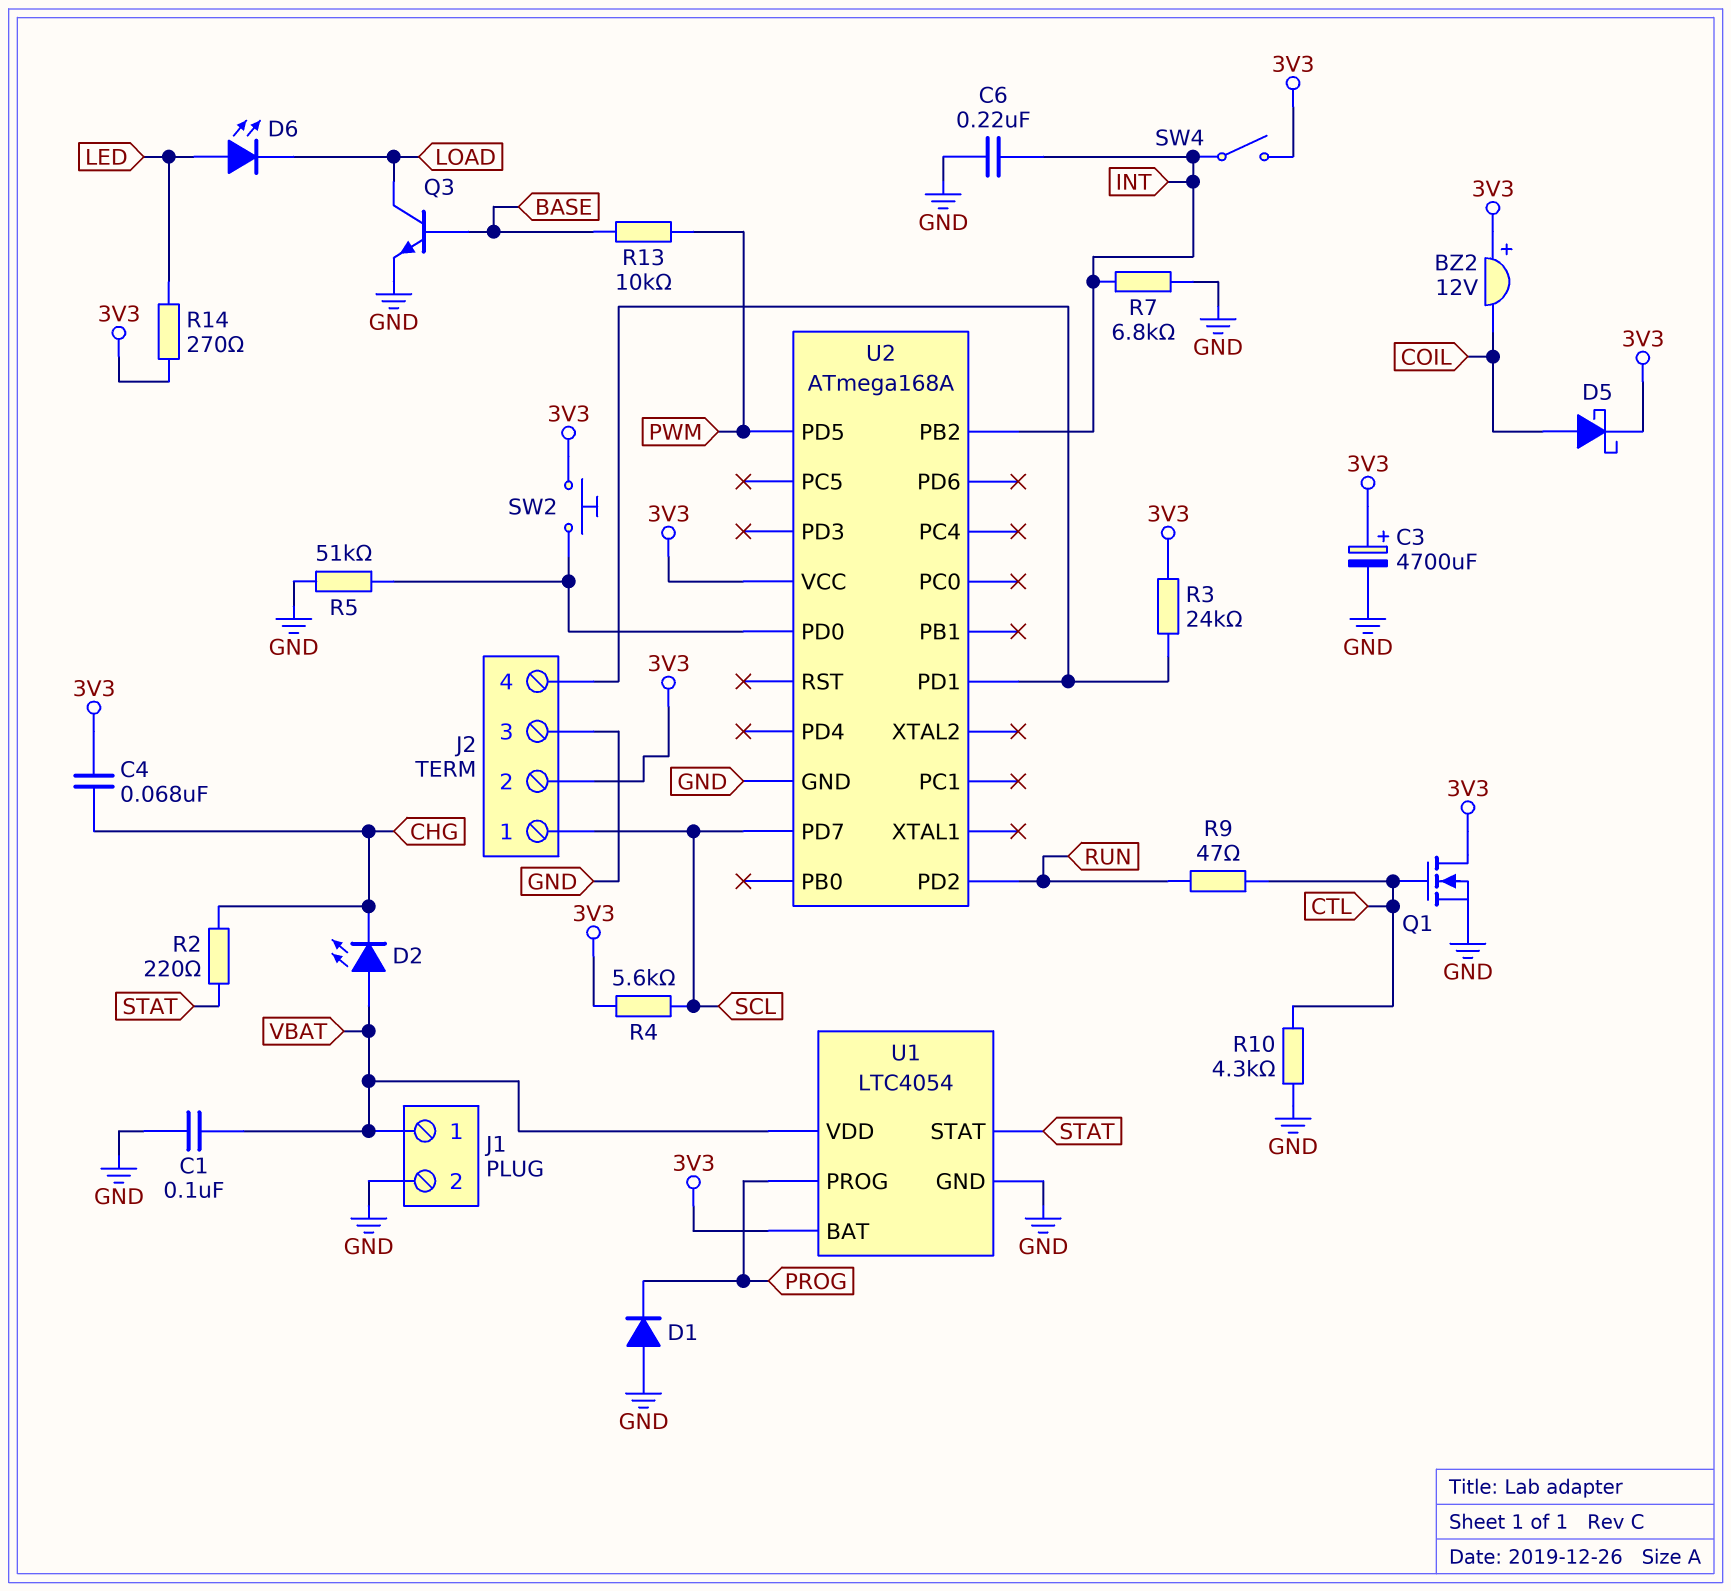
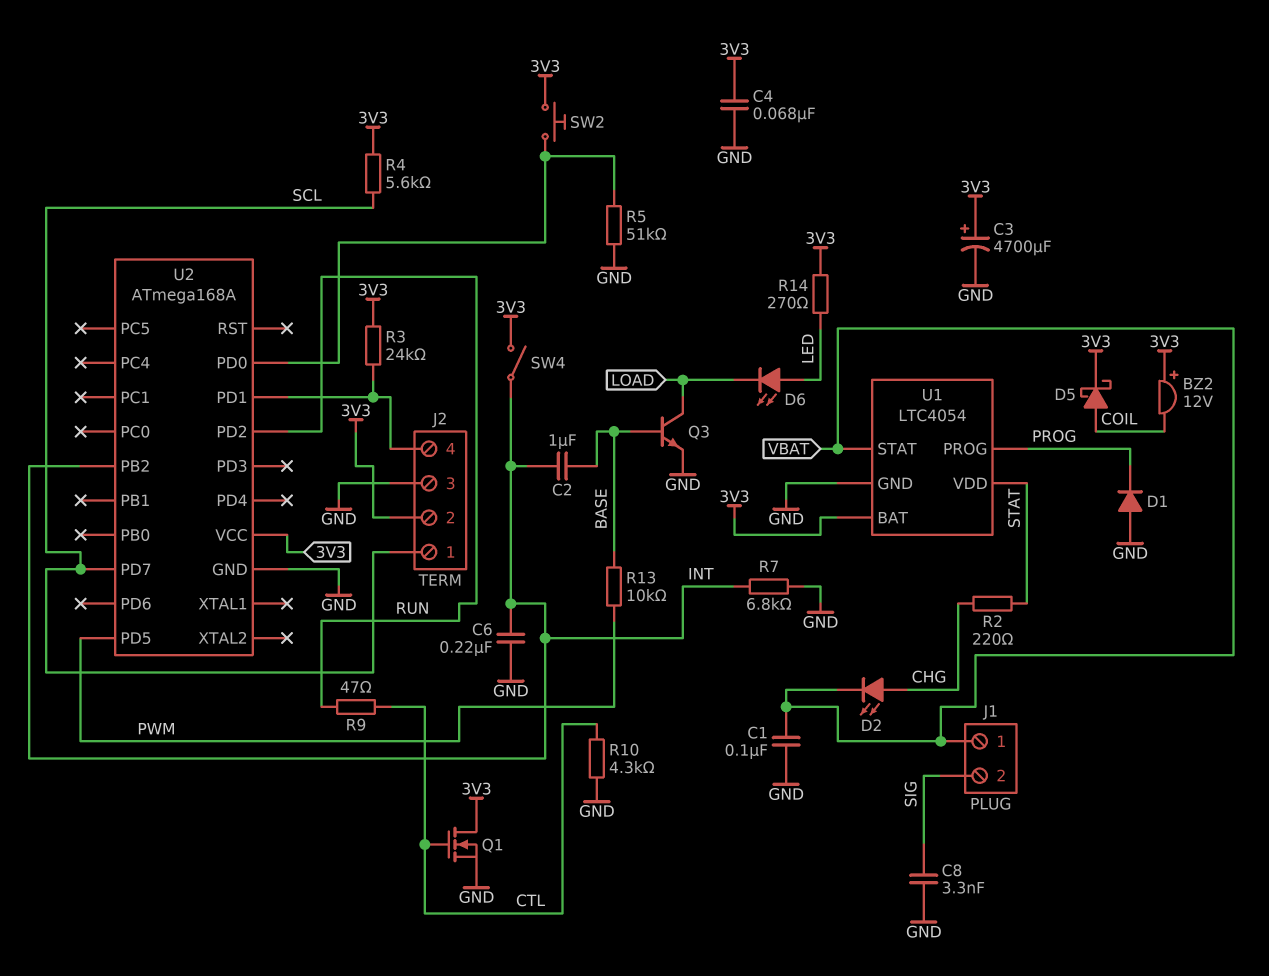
C2: none -> 1uF (BASE, INT)
C4: 68nF (3V3, CHG) -> 68nF (3V3, GND)
C8: none -> 3.3nF (GND, SIG)
D2: LED (A VBAT, K CHG) -> LED (A CHG, K VBAT)
J1 pin 2: GND -> SIG
U1 pin STAT: STAT -> VBAT
U1 pin VDD: VBAT -> STAT

